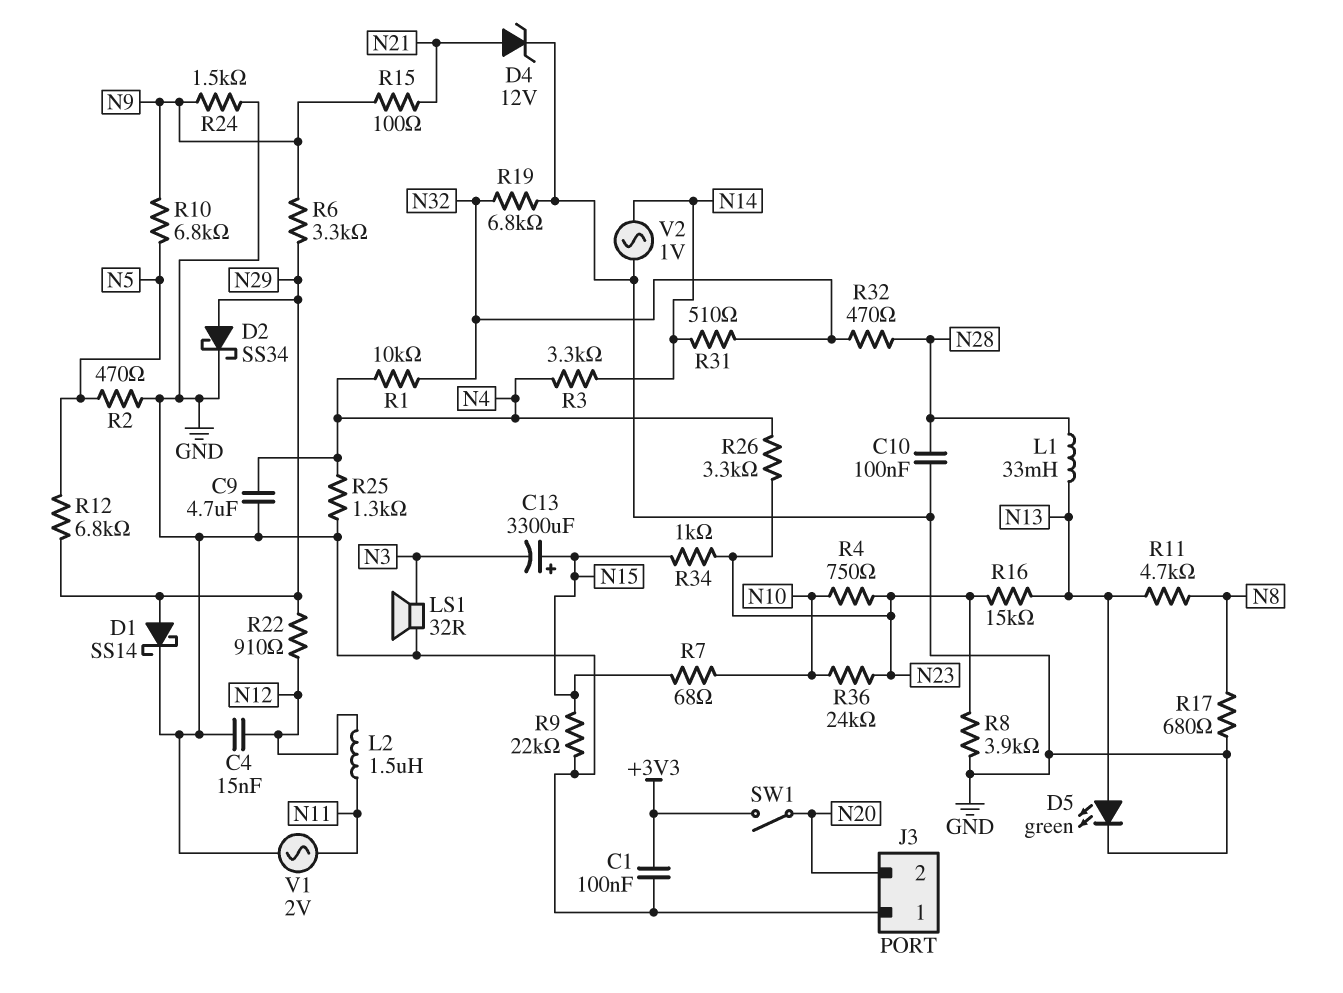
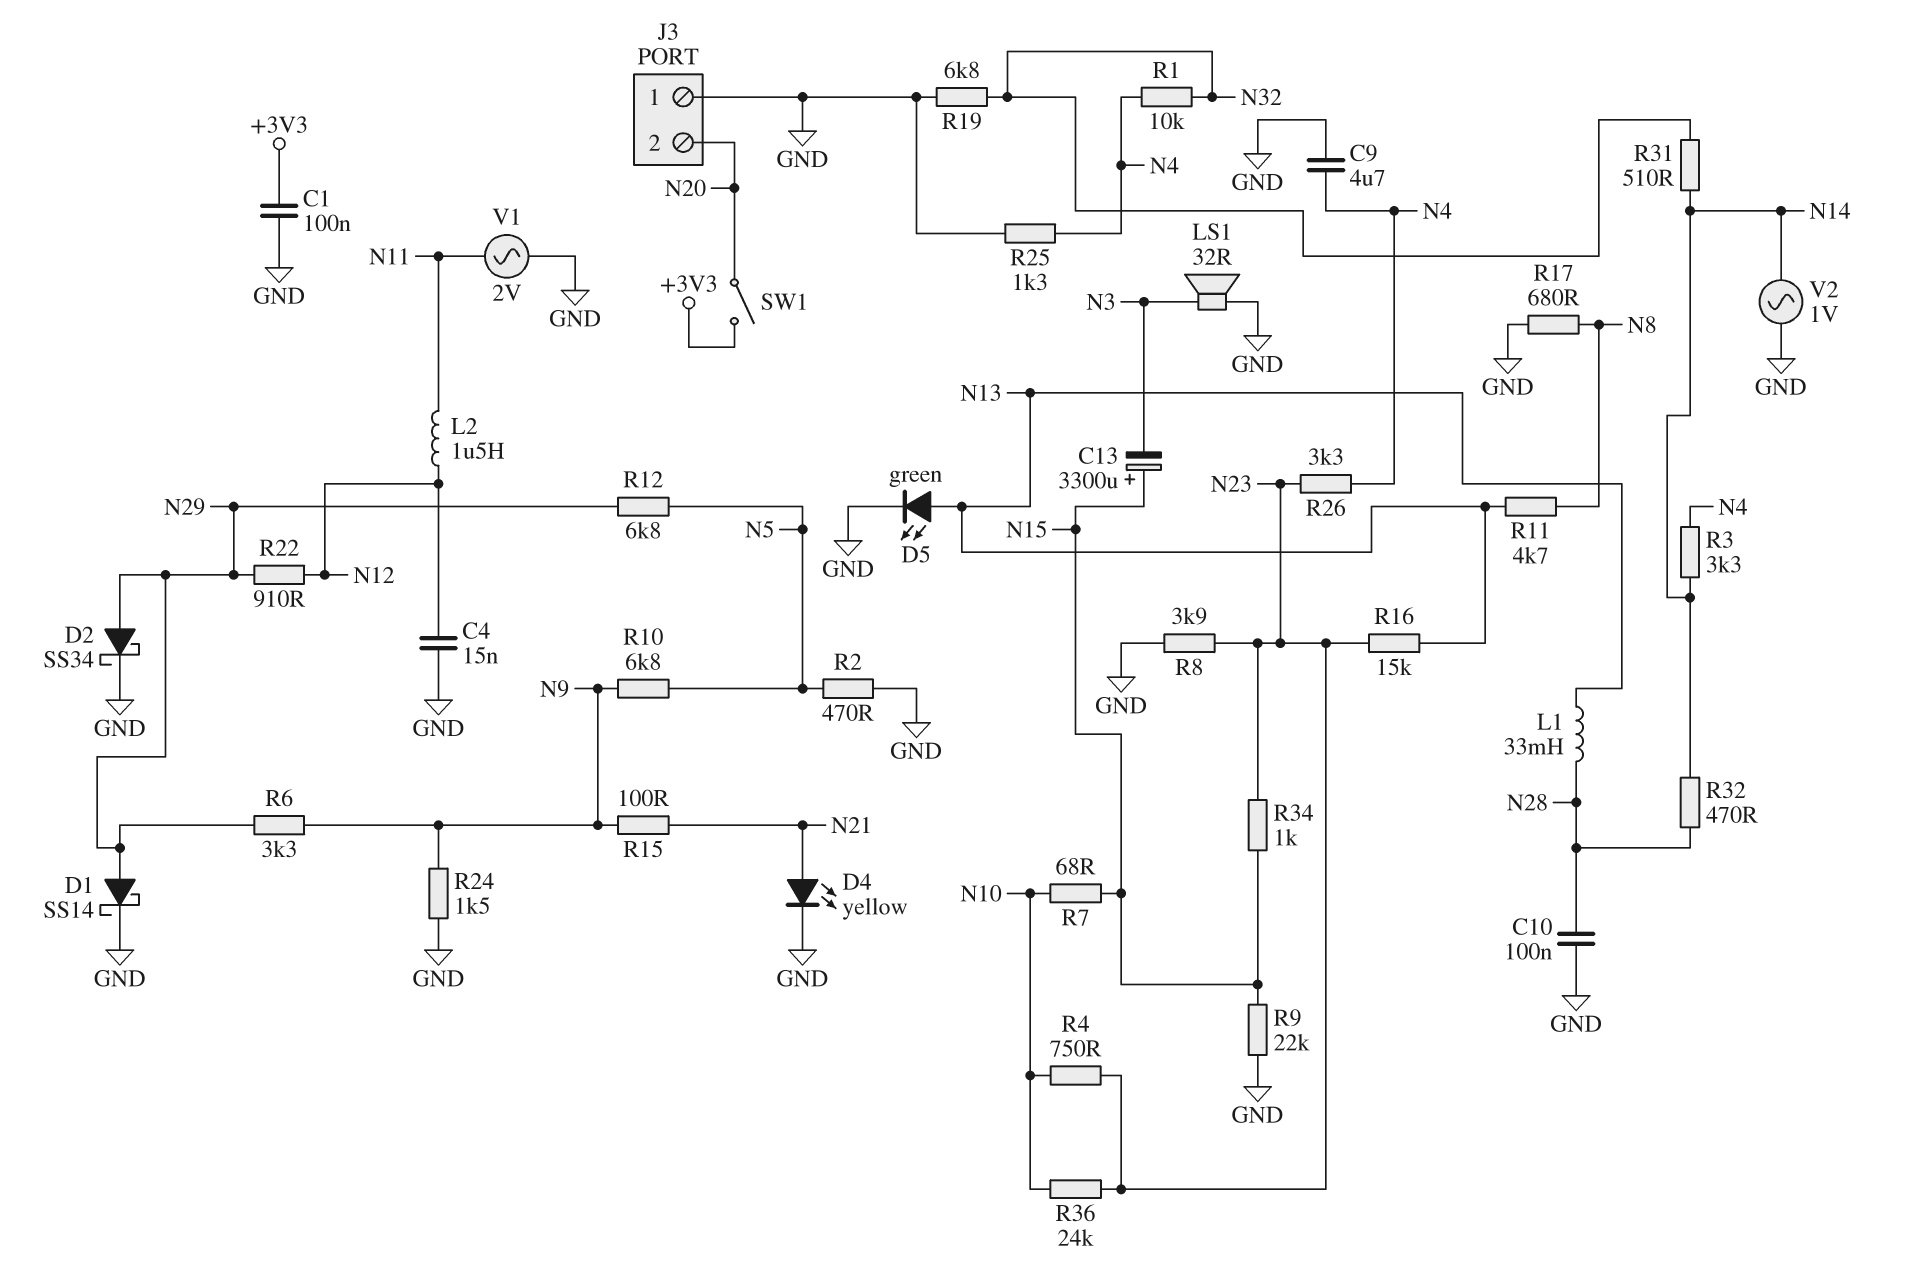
D4: zener 12V (A N21, K GND) -> LED yellow (A N21, K GND)
R32: 470 (N28, N32) -> 470 (N14, N28)

